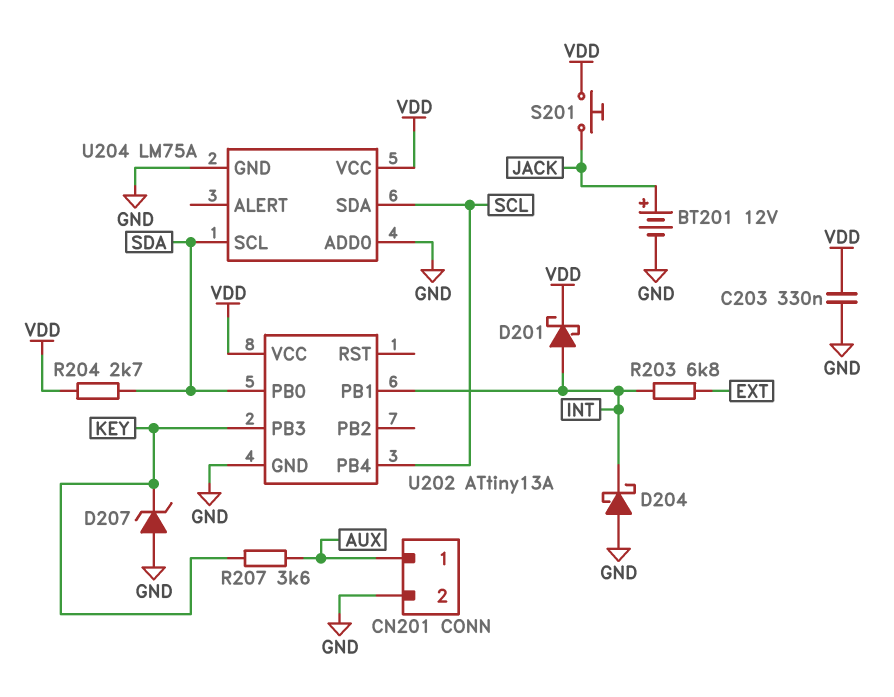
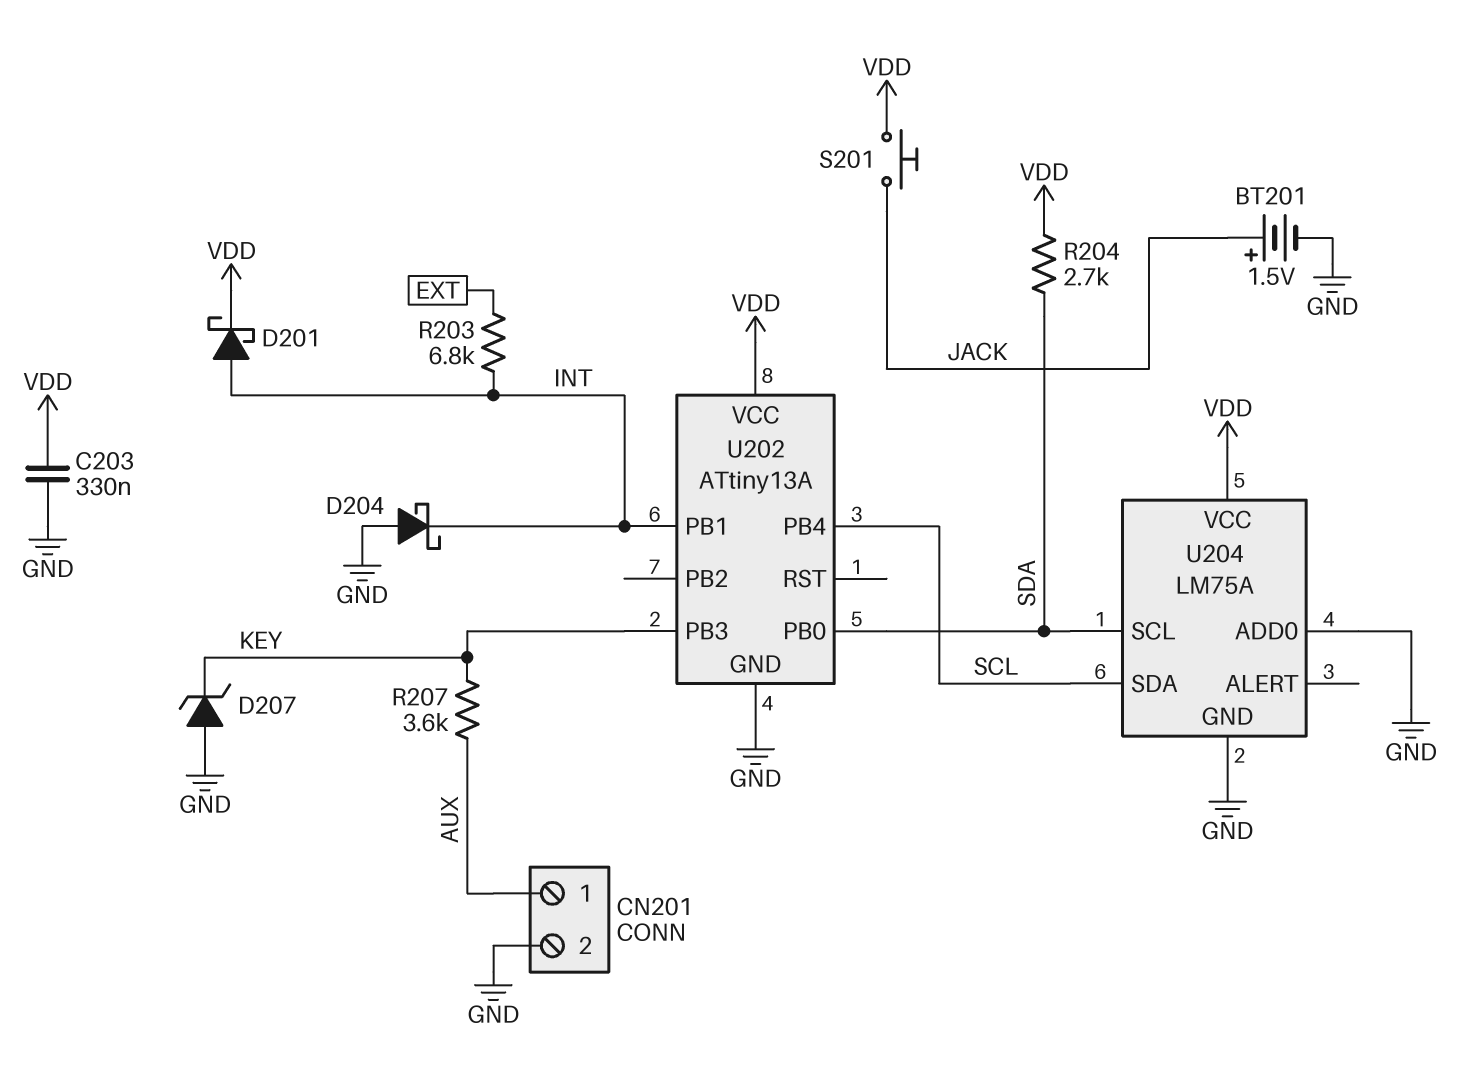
BT201: 12V (plus JACK, minus GND) -> 1.5V (plus JACK, minus GND)

